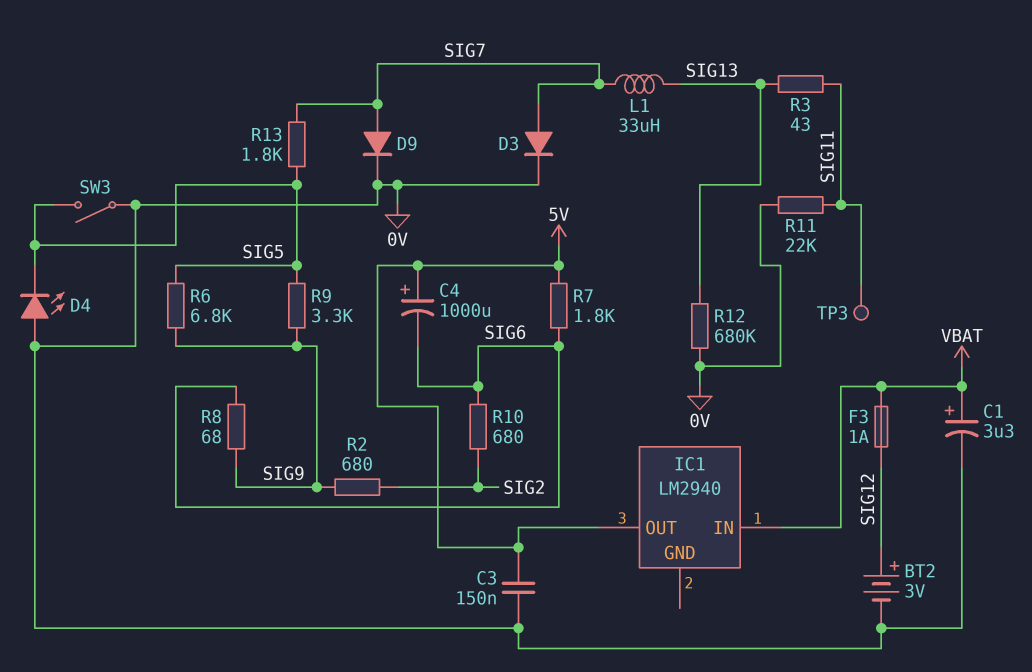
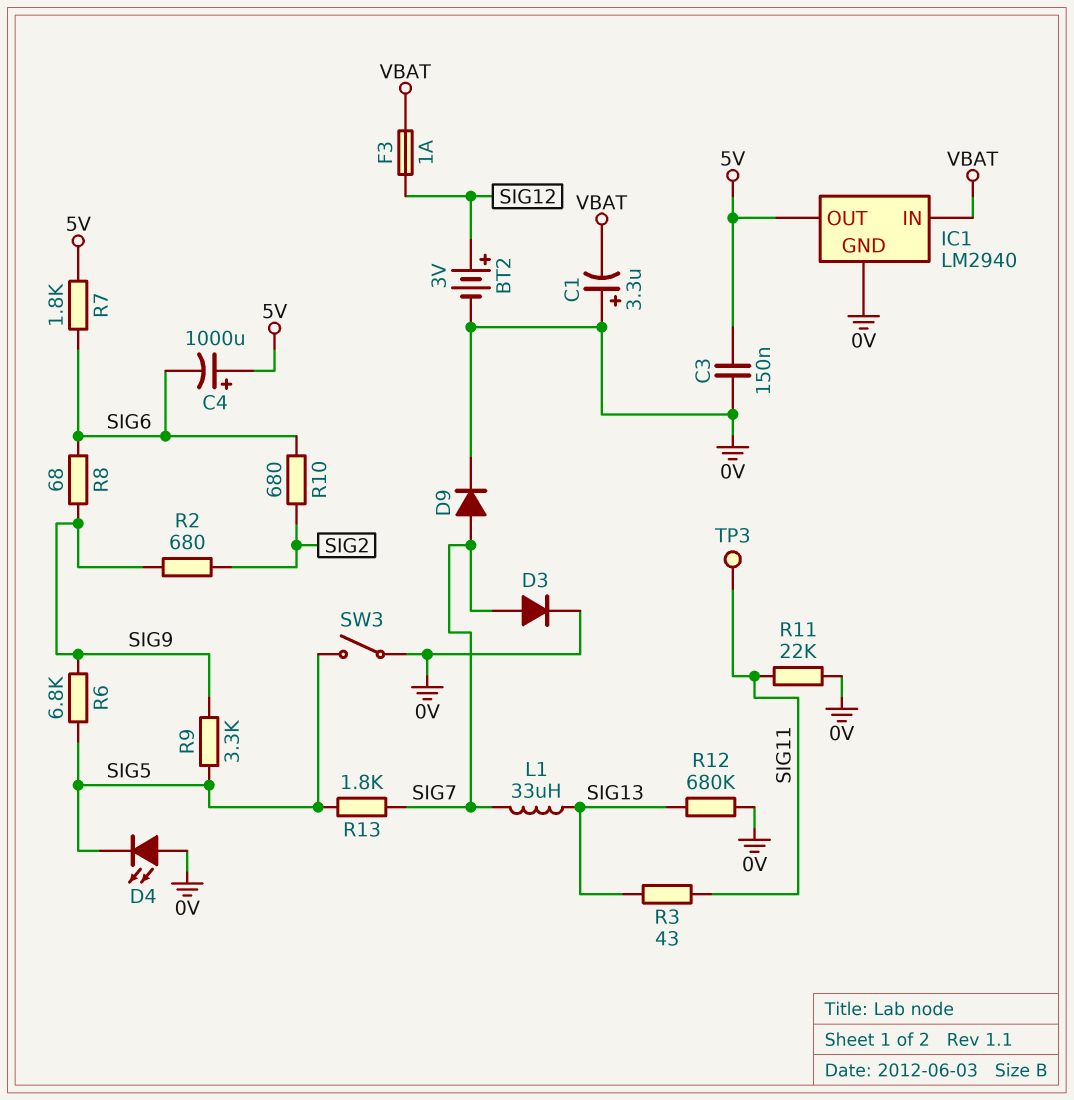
C1: 3.3uF (plus VBAT, minus 0V) -> 3.3uF (plus 0V, minus VBAT)
IC1 pin GND: none -> 0V

